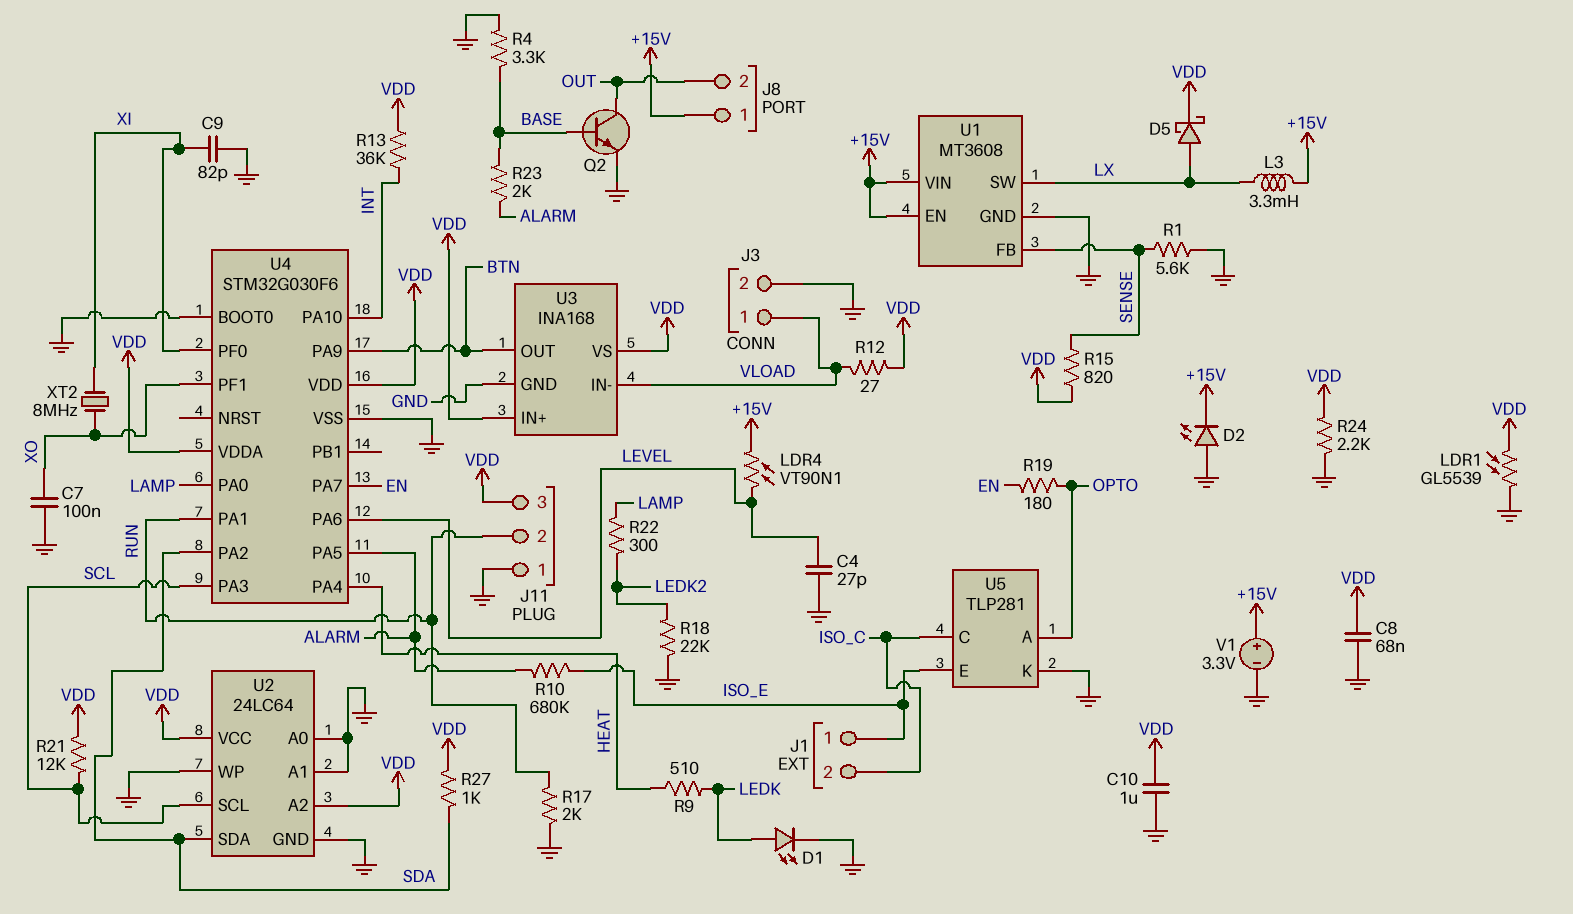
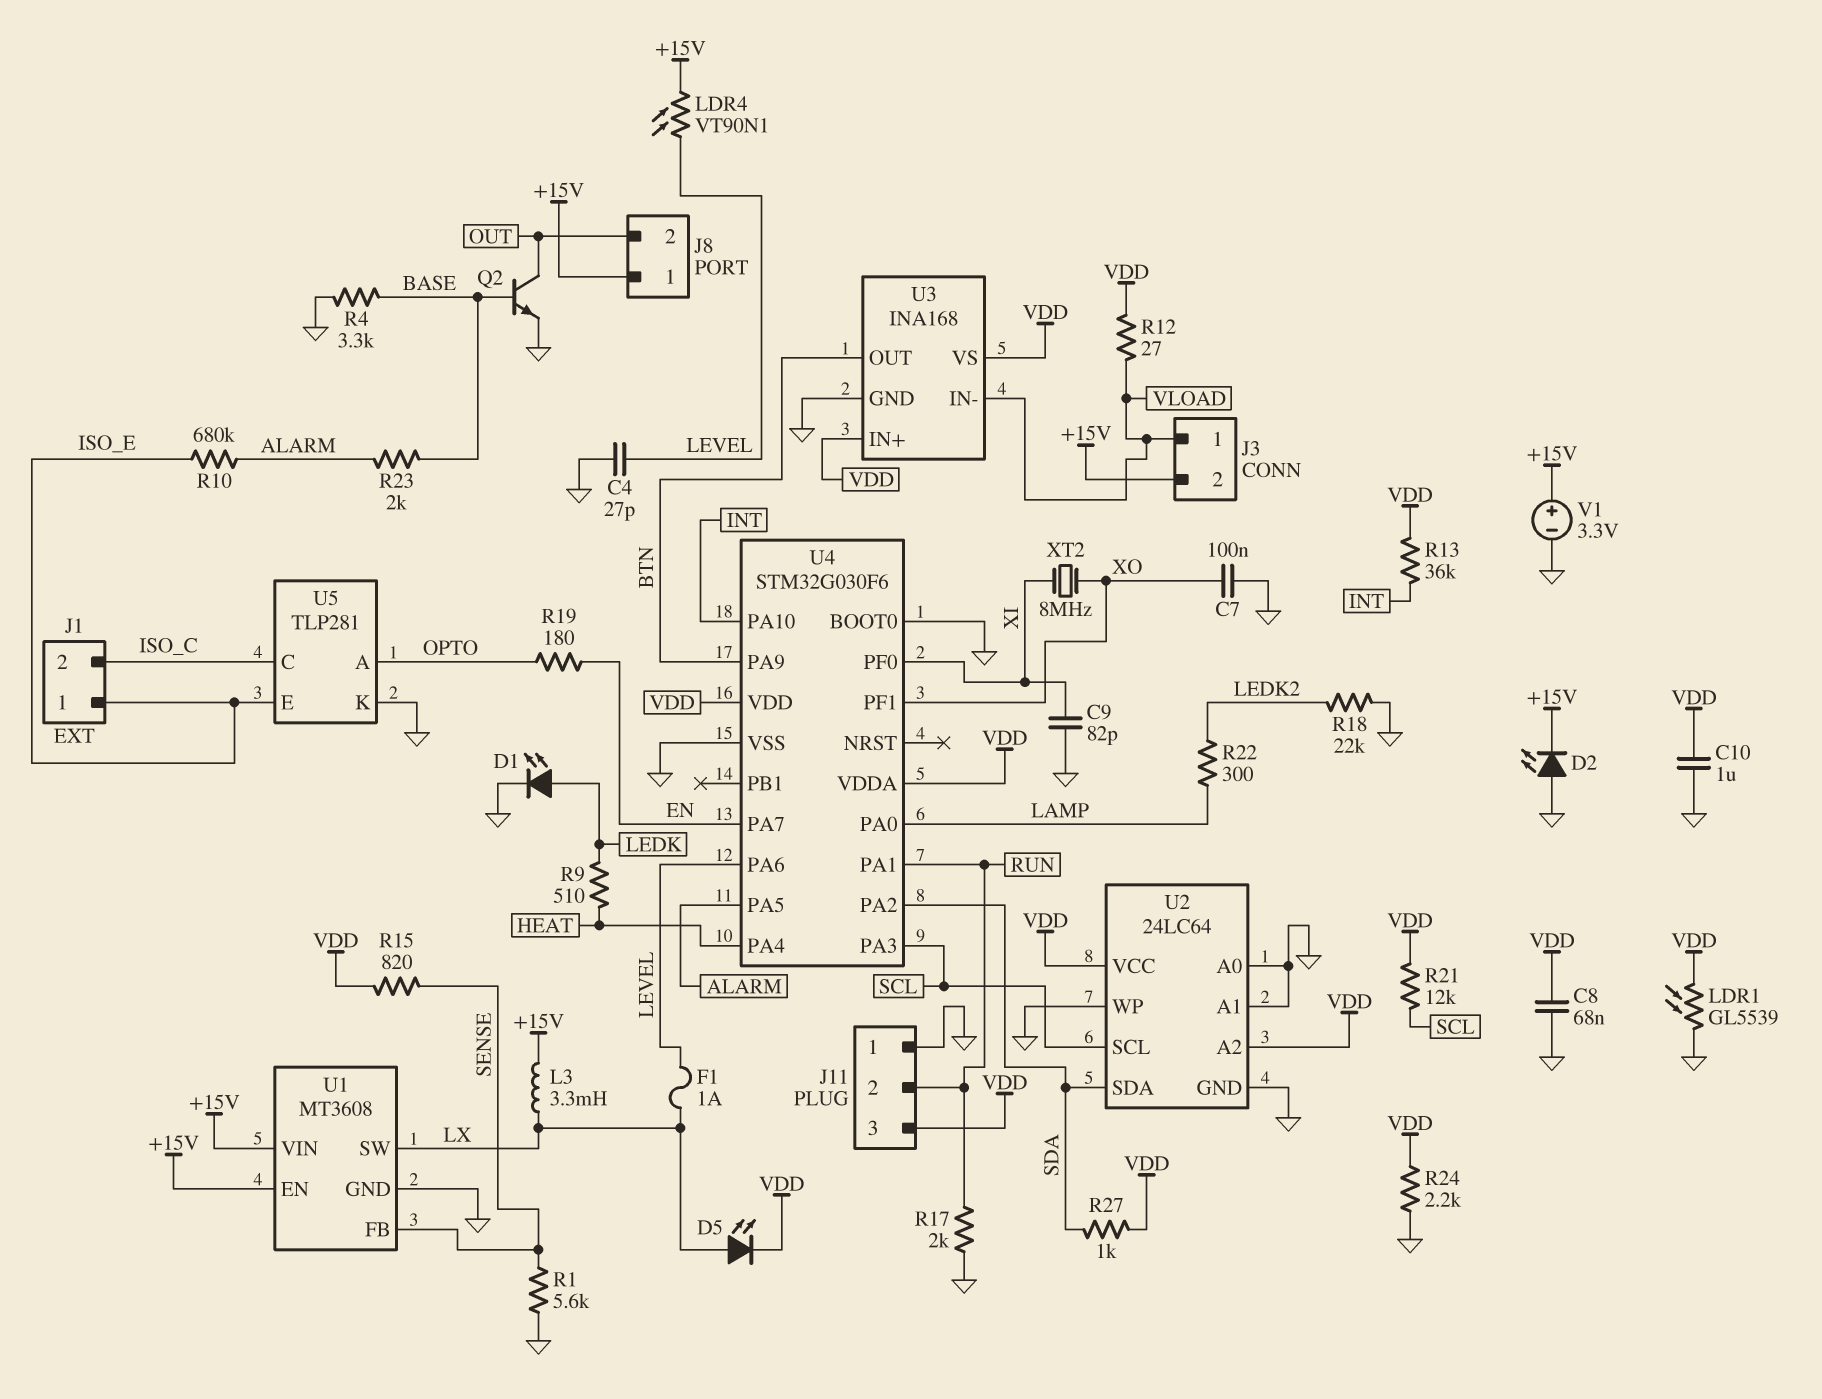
D5: schottky (A LX, K VDD) -> LED (A LX, K VDD)
F1: none -> 1A (LEVEL, LX)
J3 pin 2: GND -> +15V

